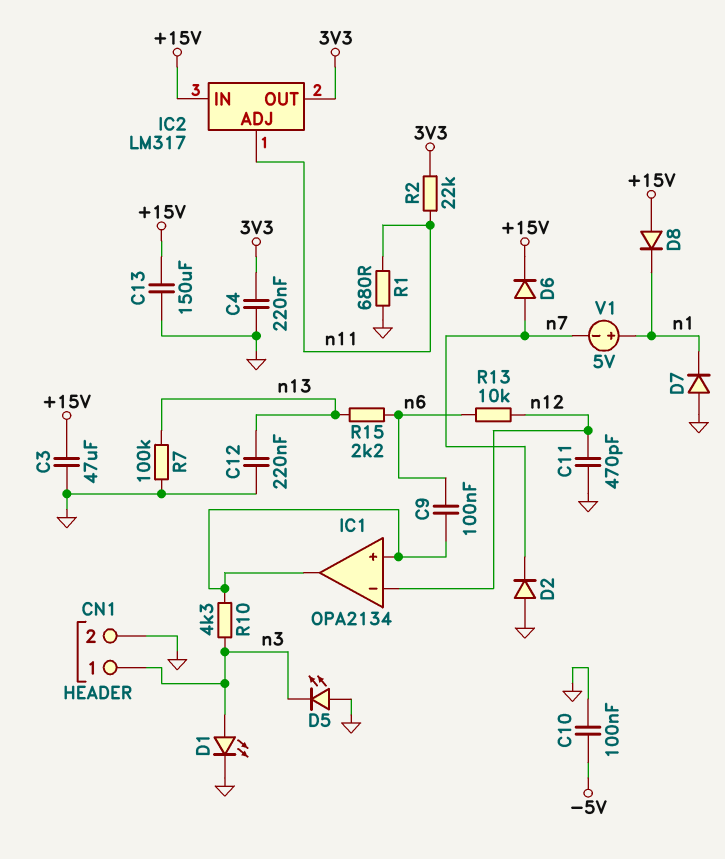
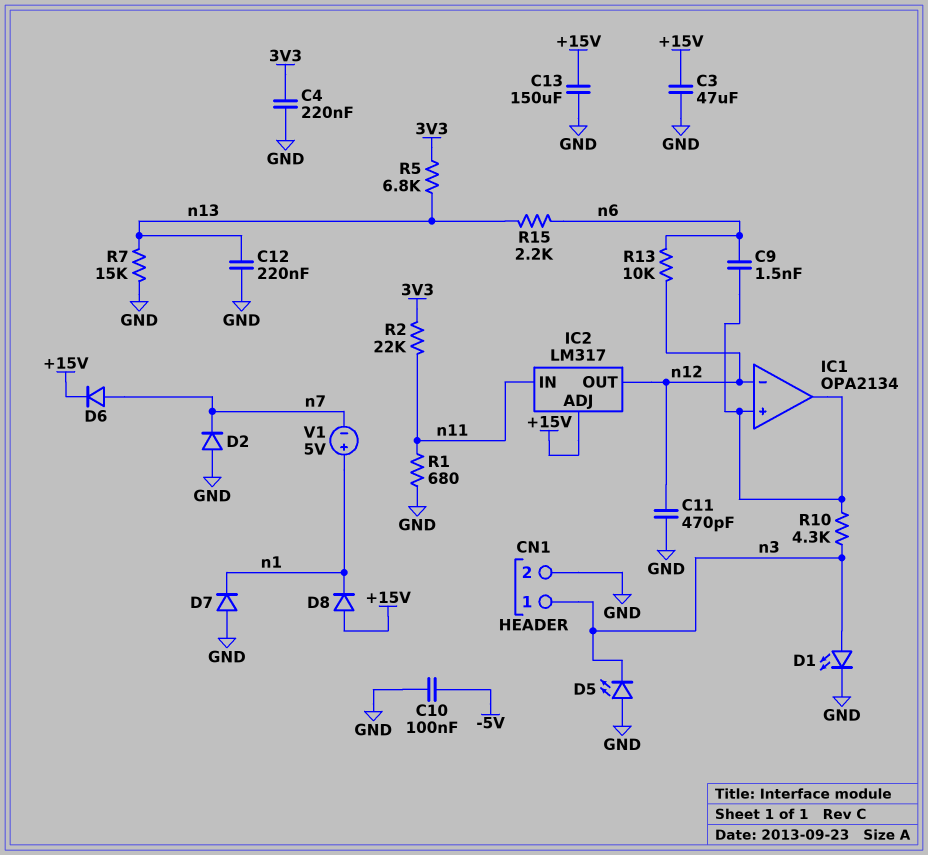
C9: 100nF (IC1/in+, n6) -> 1.5nF (IC1/in+, n6)
IC2 pin ADJ: n11 -> +15V
IC2 pin IN: +15V -> n11
IC2 pin OUT: 3V3 -> n12
R5: none -> 6.8k (3V3, n13)
R7: 100k (GND, n13) -> 15k (GND, n13)

